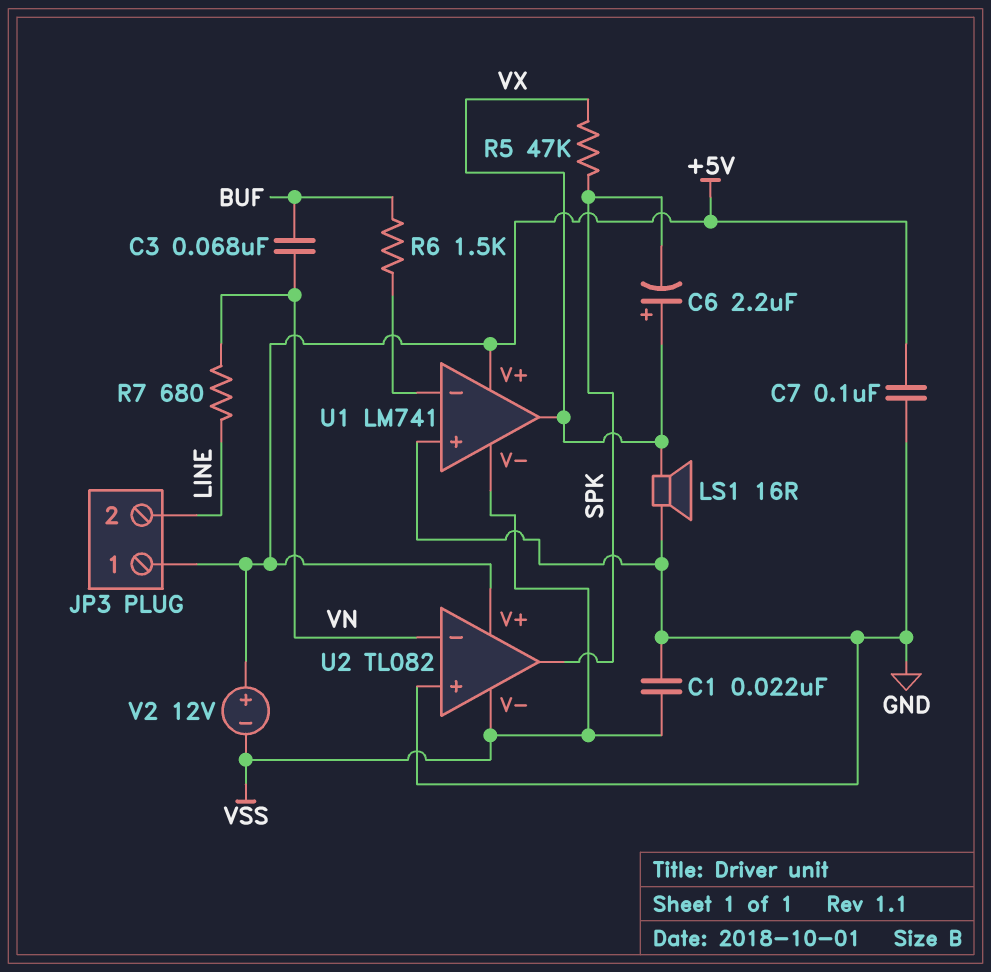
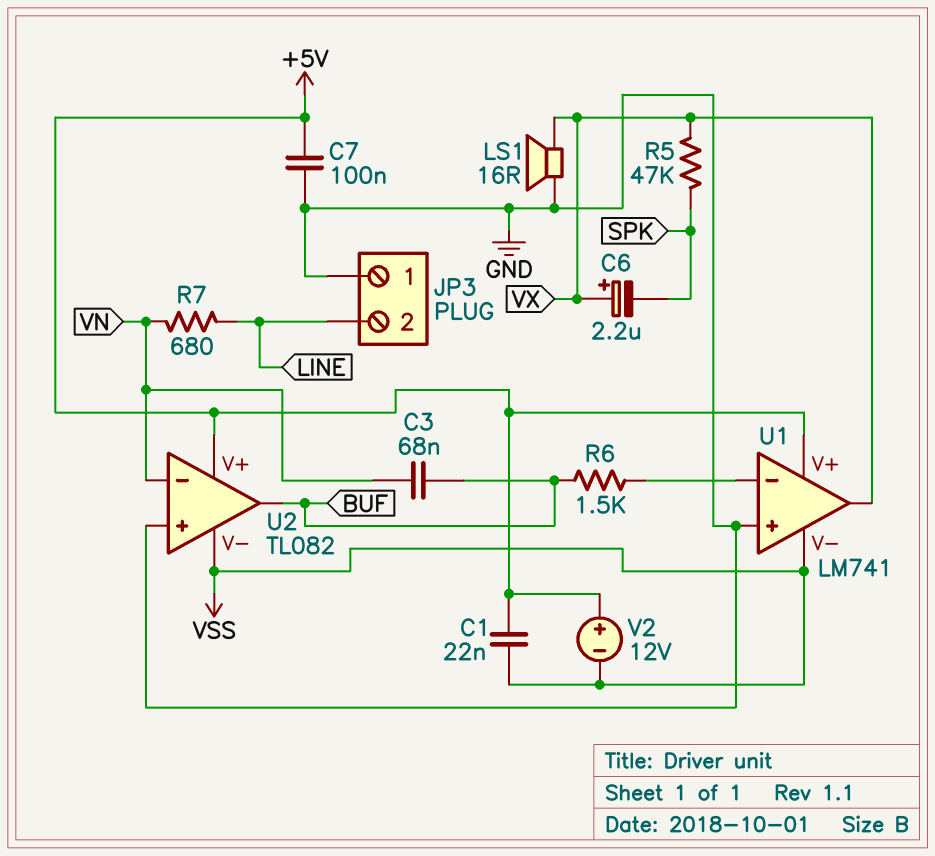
C1: 22nF (GND, VSS) -> 22nF (+5V, VSS)
JP3 pin 1: +5V -> GND
U2 pin out: SPK -> BUF

